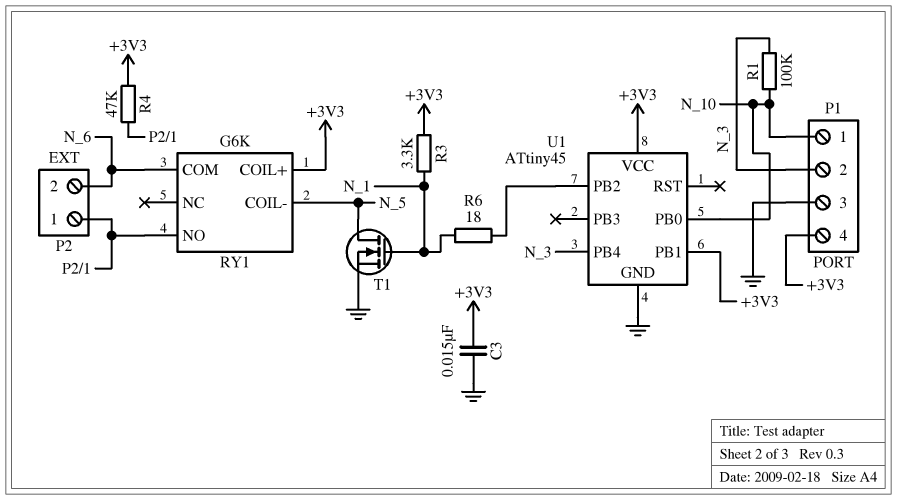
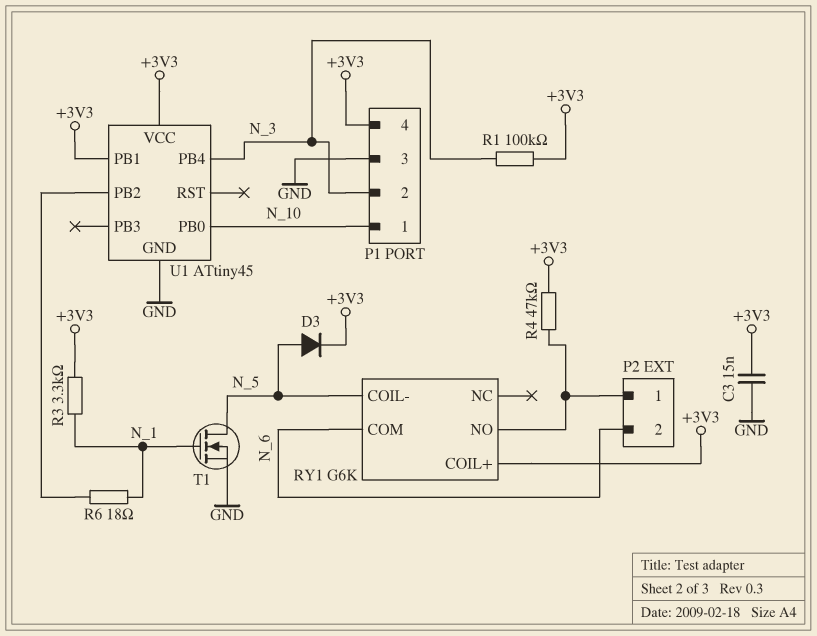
D3: none -> diode (A N_5, K +3V3)
R1: 100k (N_3, N_10) -> 100k (+3V3, N_3)

